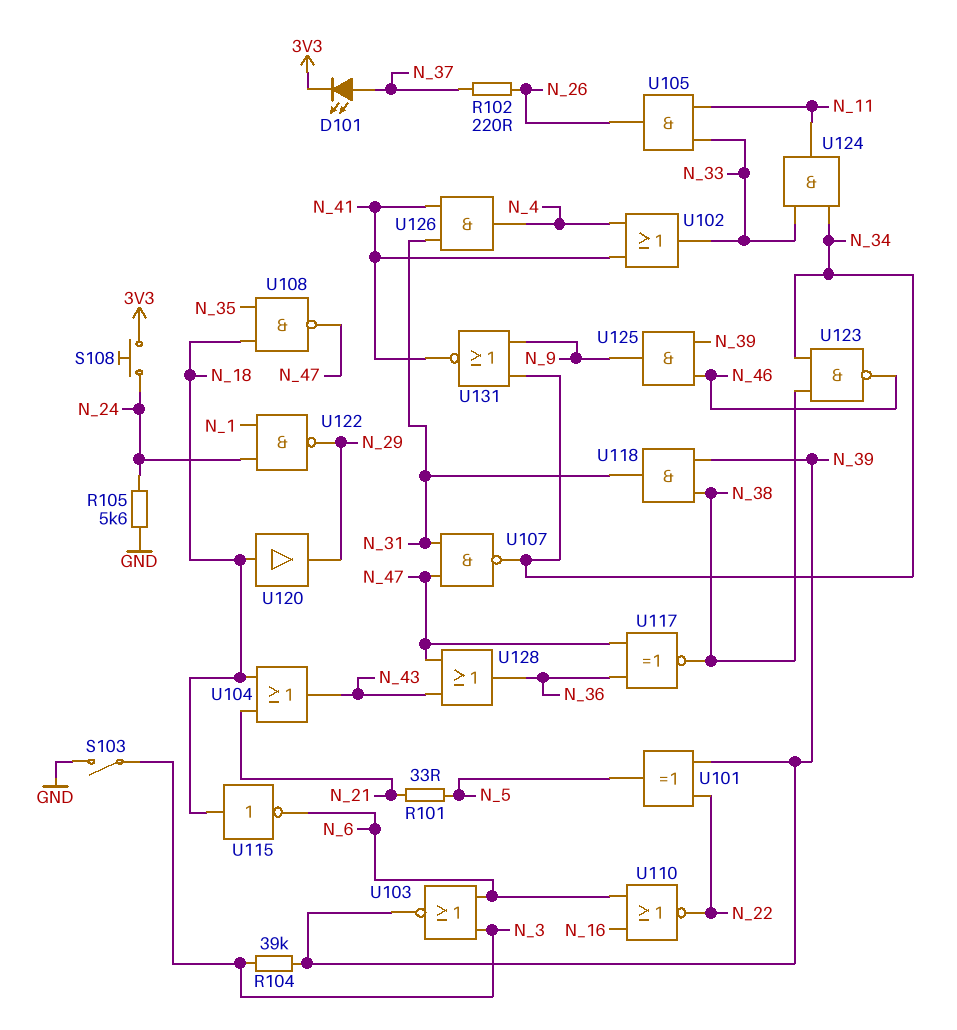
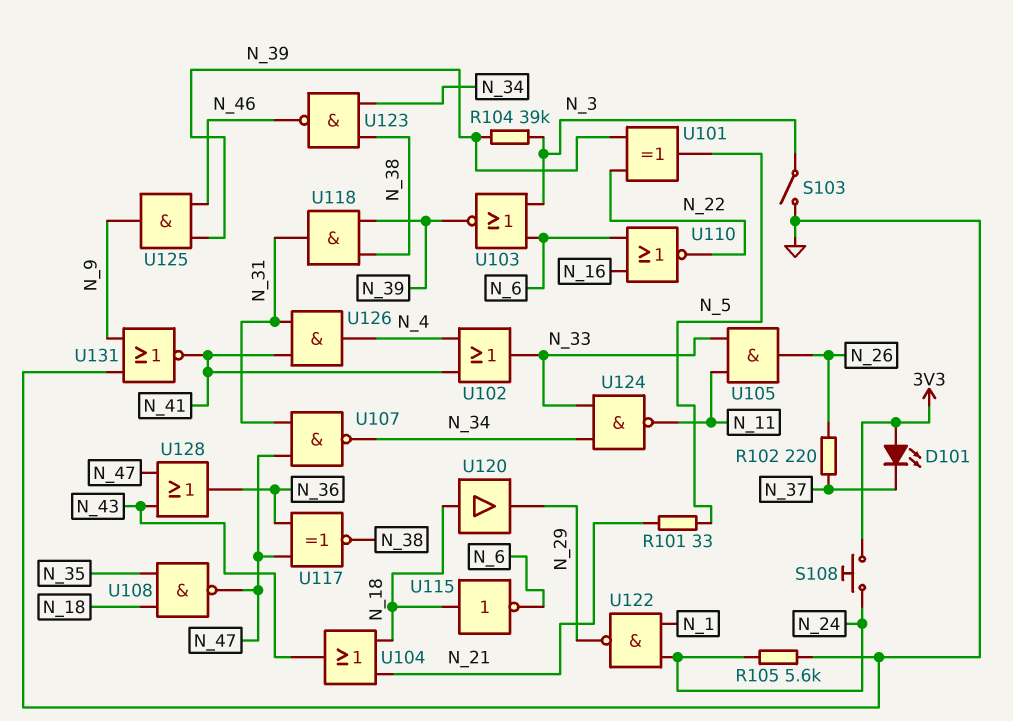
D101: LED (A N_37, K 3V3) -> LED (A 3V3, K N_37)
U124: AND (in N_33, in N_34, out N_11) -> NAND (in N_33, in N_34, out N_11)
U131: NOR (in N_9, in N_34, out N_41) -> NOR (in GND, in N_9, out N_41)

